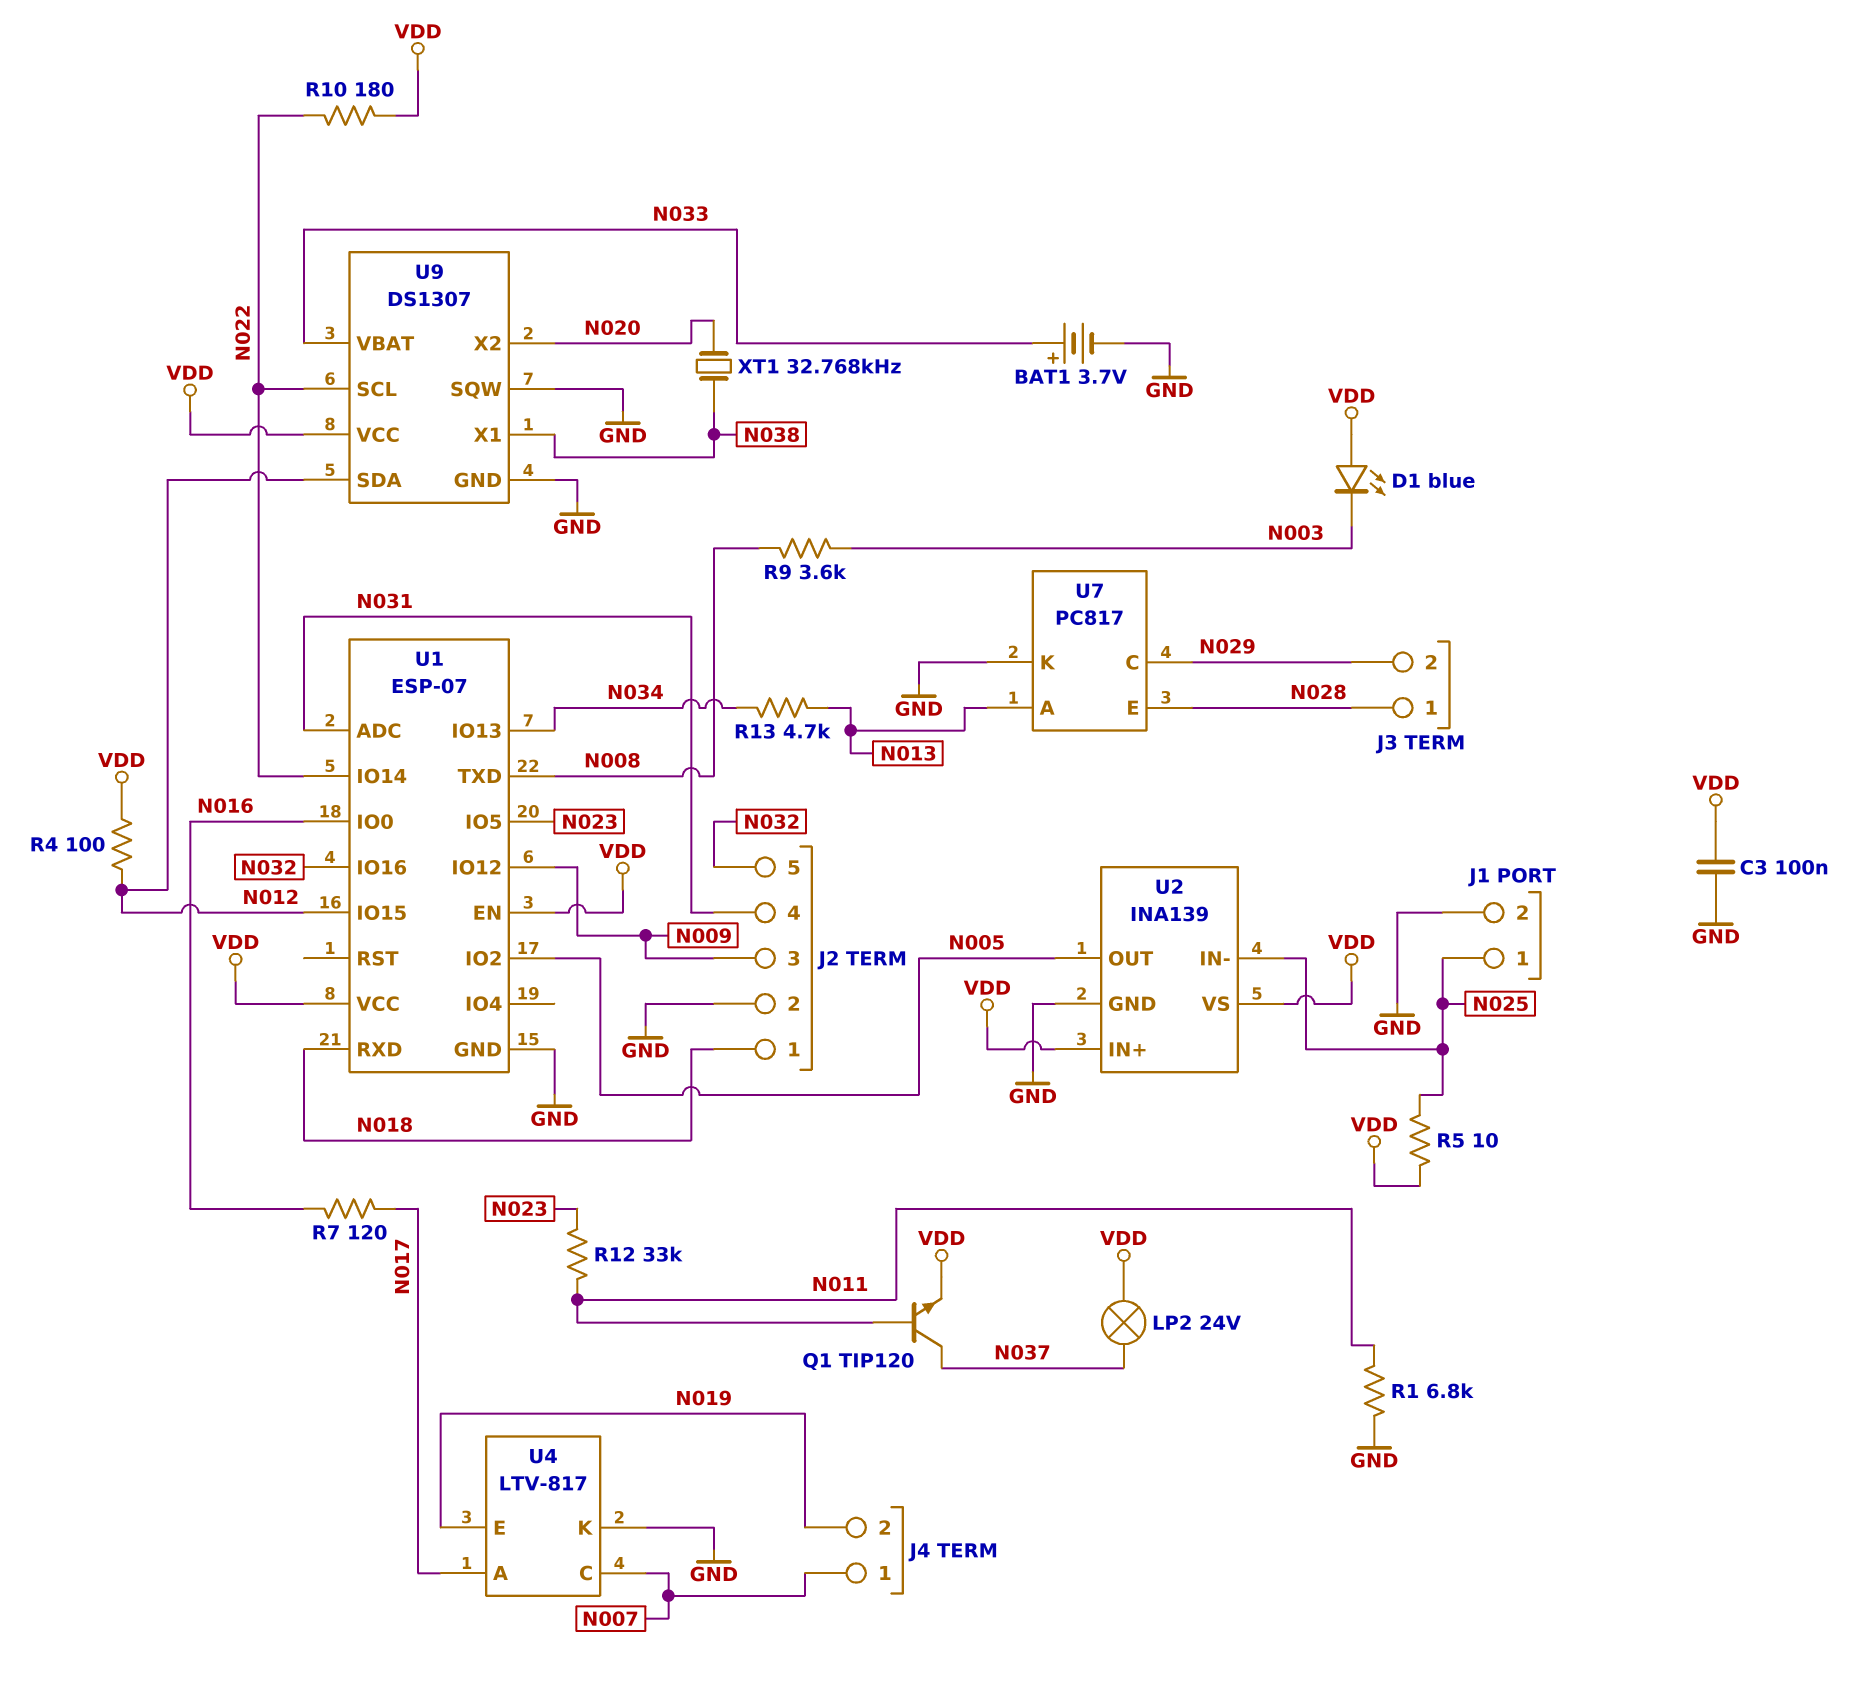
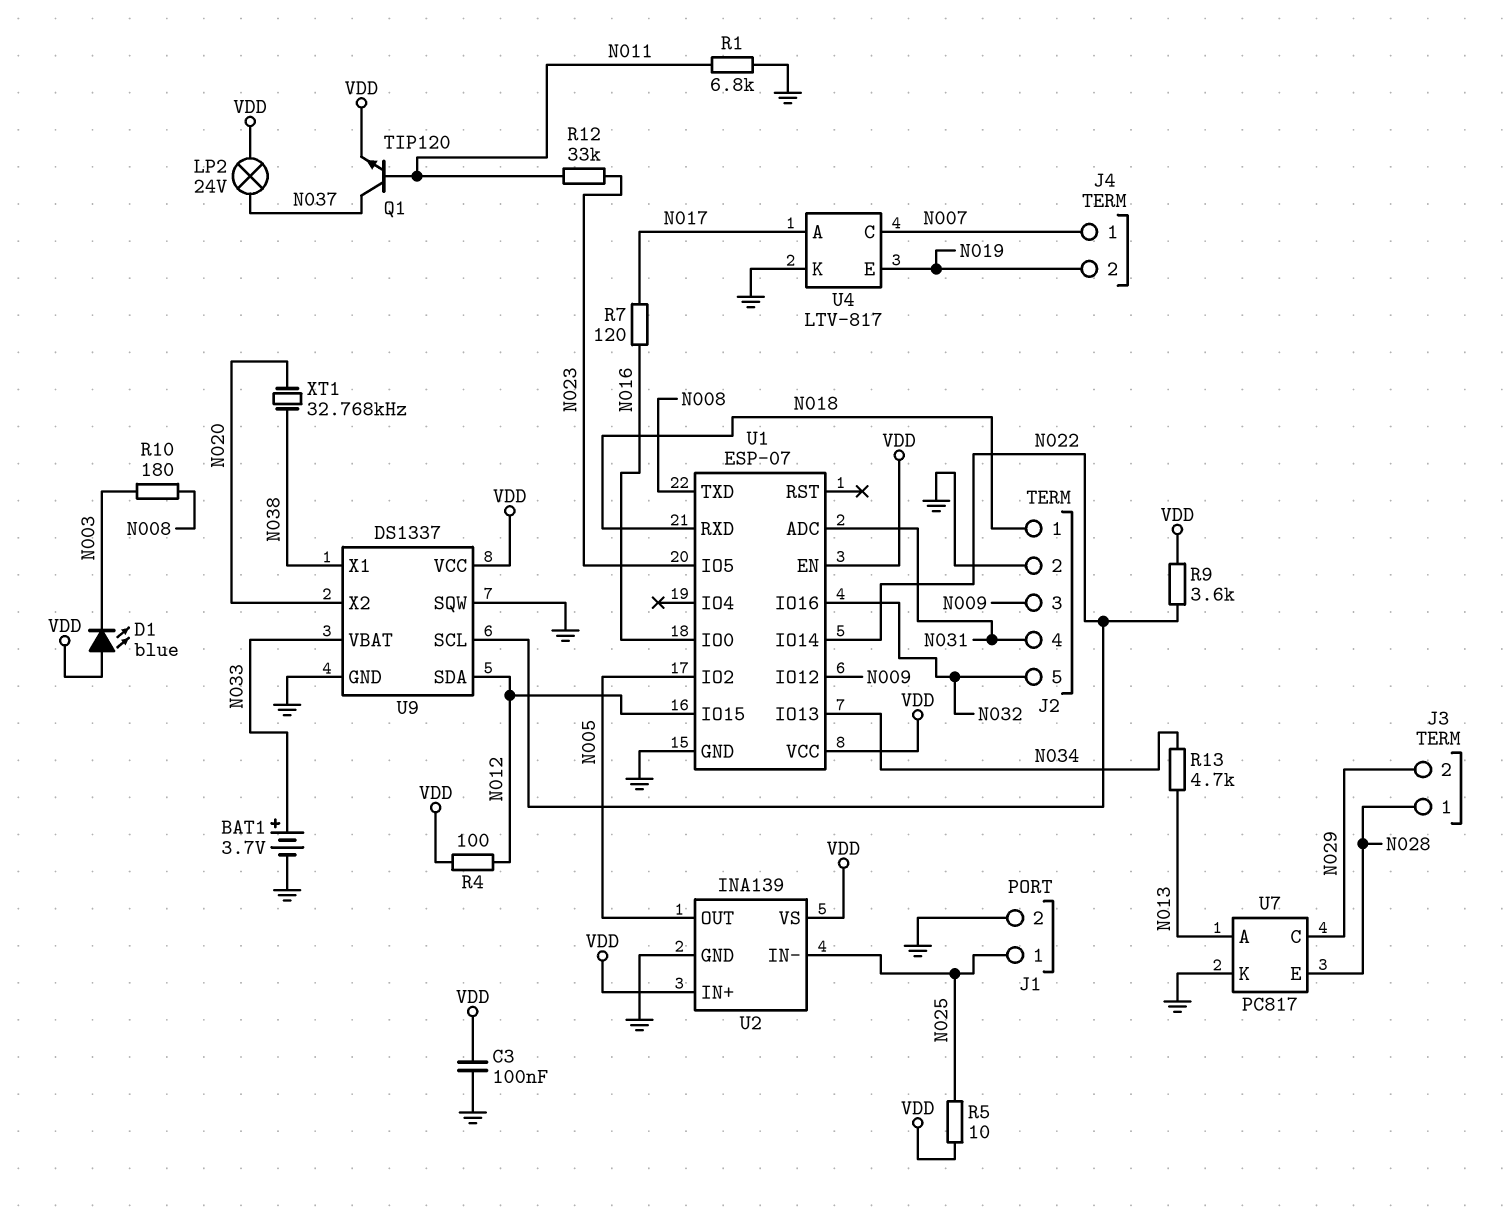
R9: 3.6k (N003, N008) -> 3.6k (N022, VDD)
R10: 180 (N022, VDD) -> 180 (N003, N008)
U9: DS1307 -> DS1337

